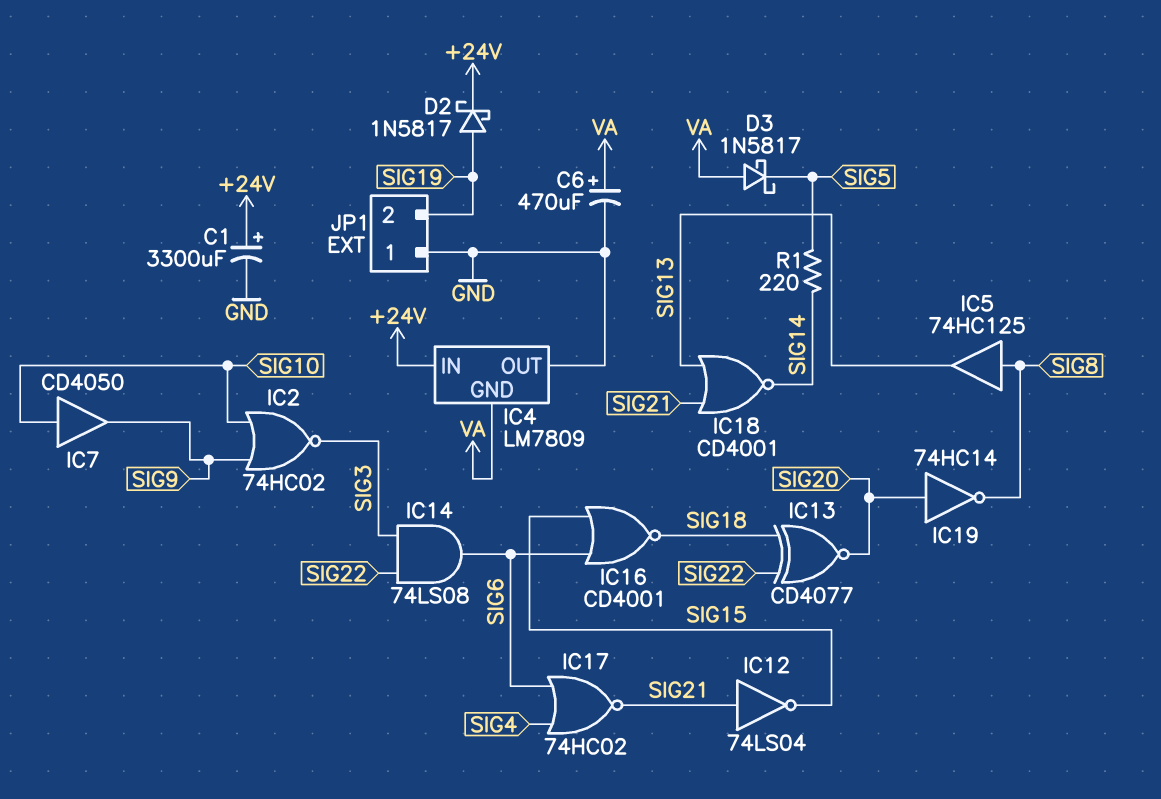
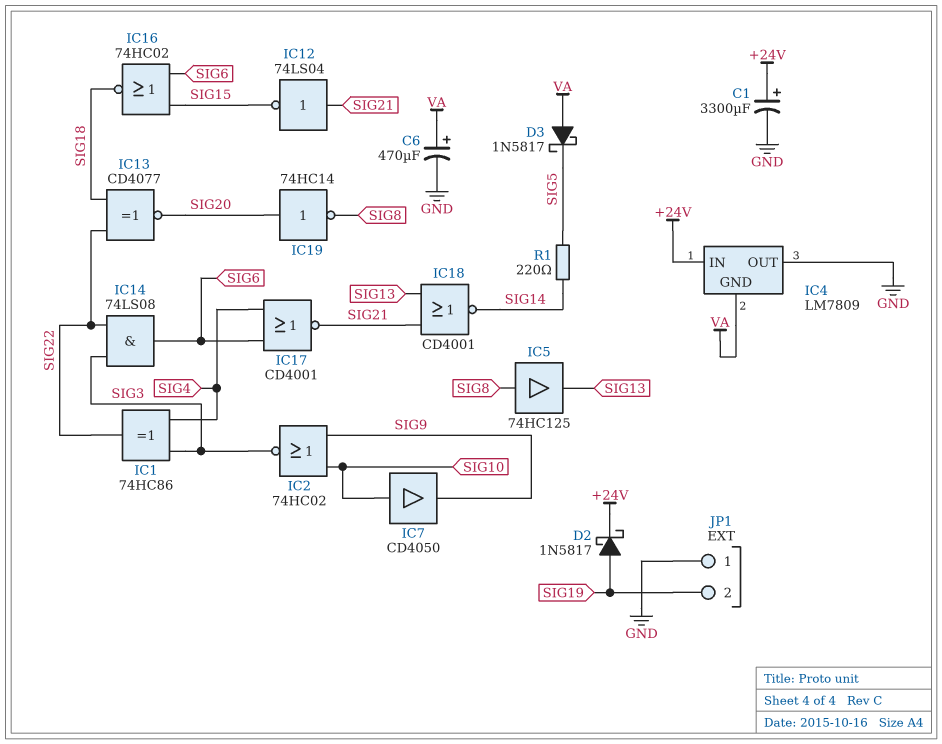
IC1: none -> XOR 74HC86 (in SIG3, in SIG4, out SIG22)
IC16: NOR CD4001 (in SIG6, in SIG15, out SIG18) -> NOR 74HC02 (in SIG6, in SIG15, out SIG18)
IC17: NOR 74HC02 (in SIG4, in SIG6, out SIG21) -> NOR CD4001 (in SIG4, in SIG6, out SIG21)

